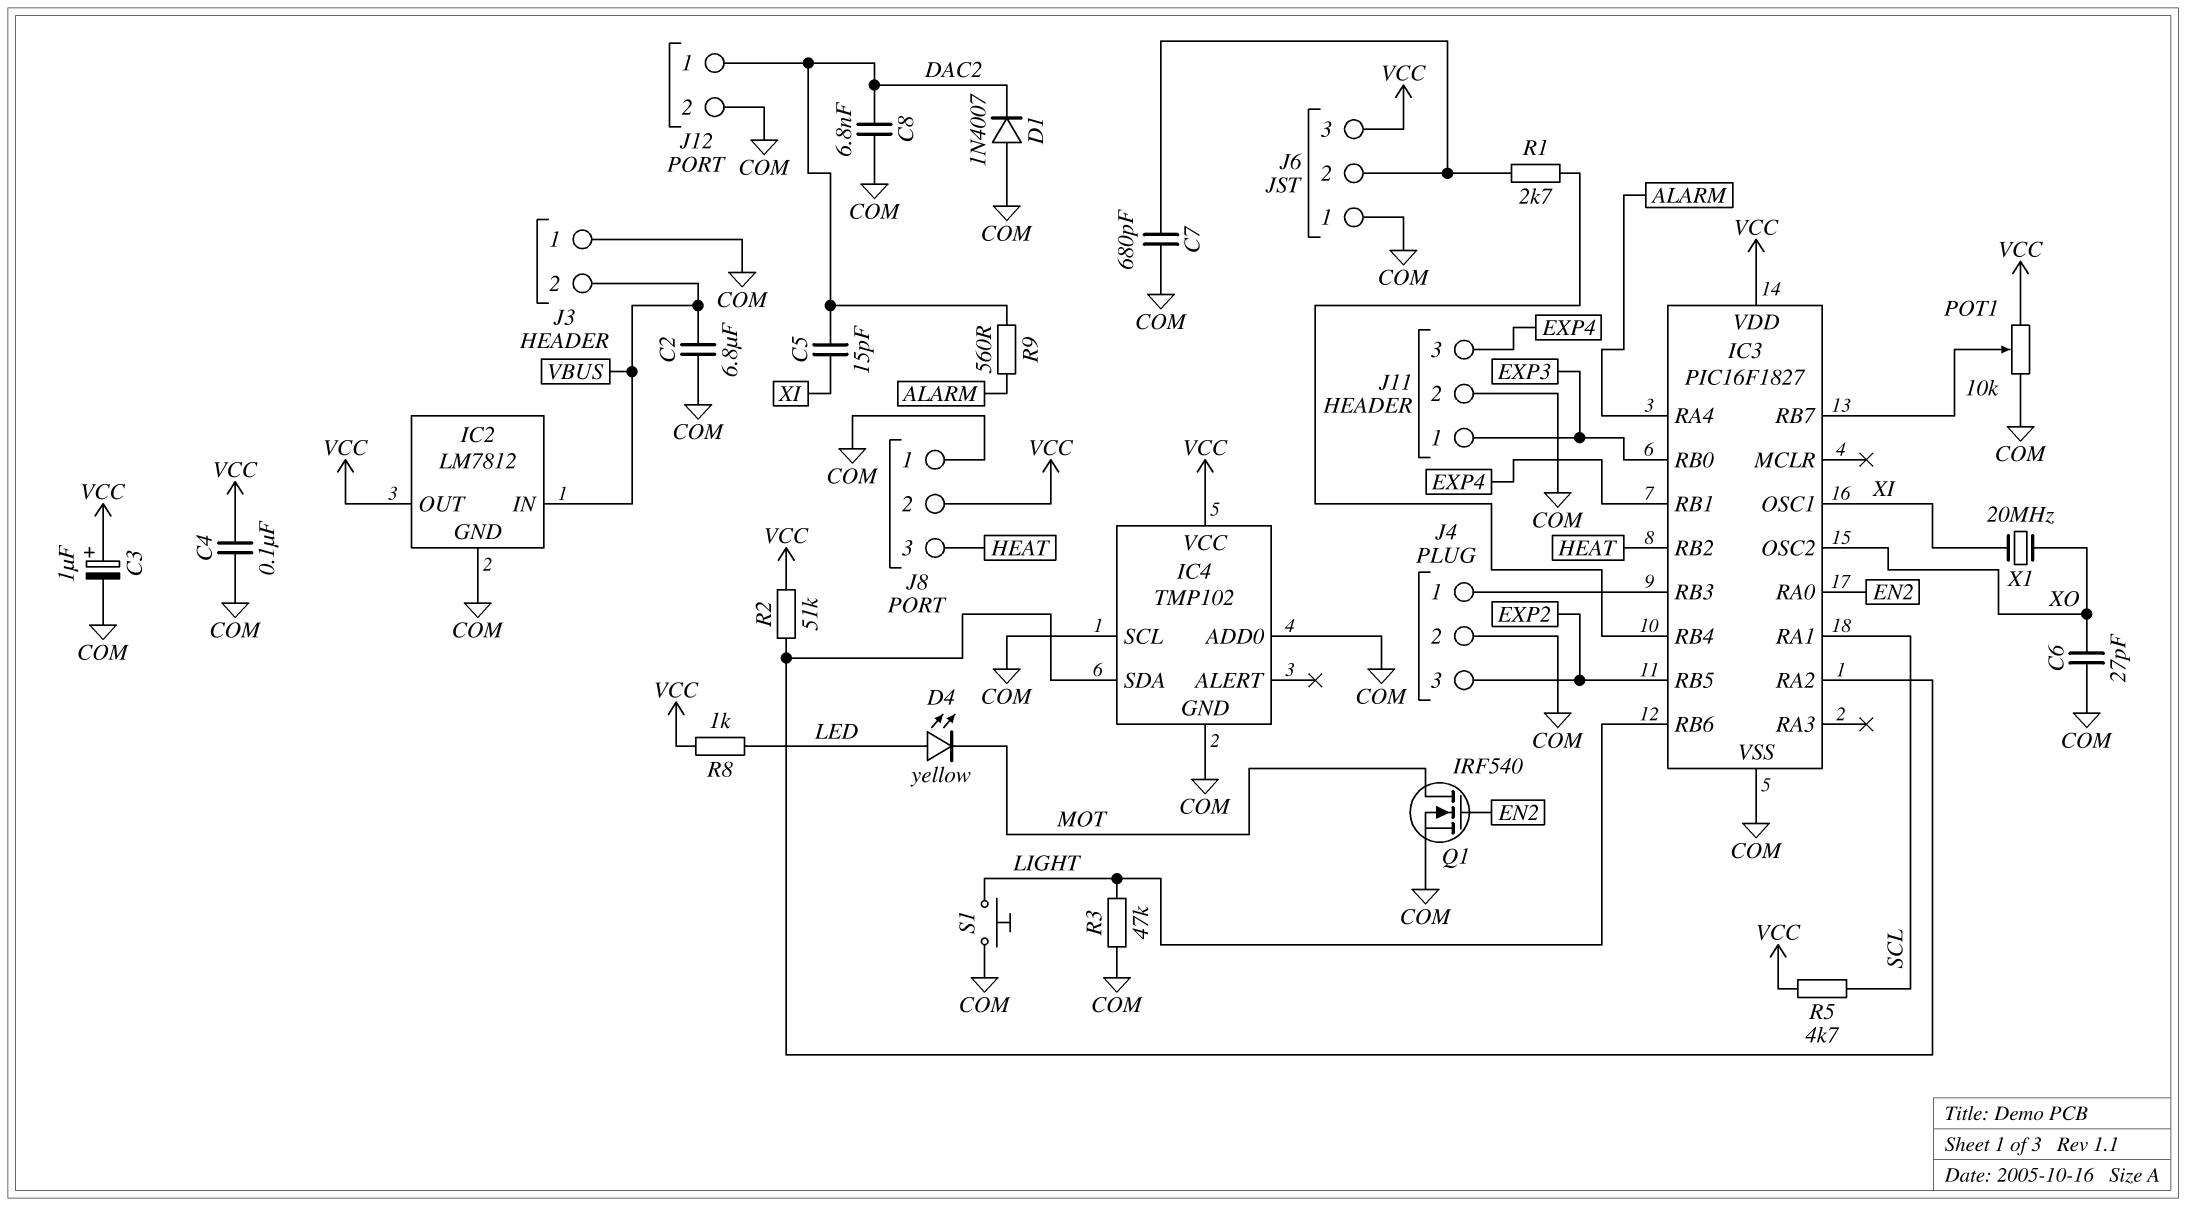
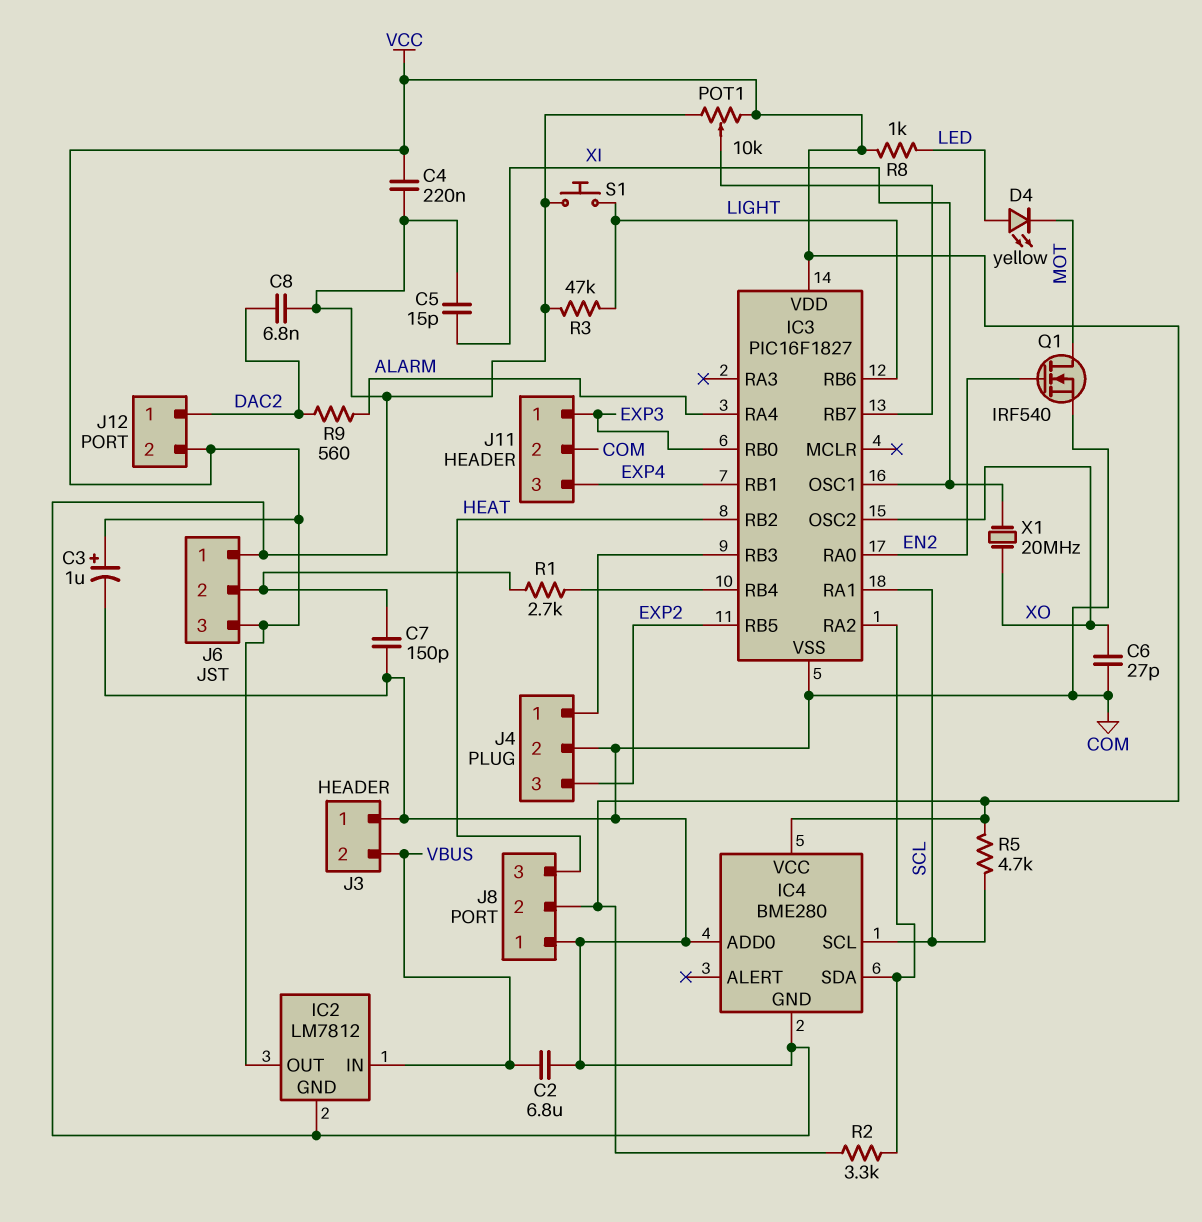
C4: 100nF (COM, VCC) -> 220nF (COM, VCC)
C5: 15pF (DAC2, XI) -> 15pF (COM, XI)
C7: 680pF (COM, J6/2) -> 150pF (COM, J6/2)
D1: diode 1N4007 (A COM, K DAC2) -> none
IC4: TMP102 -> BME280
IC4 pin SCL: COM -> SCL
J12 pin 2: COM -> VCC
R2: 51k (IC3/RA2, VCC) -> 3.3k (IC3/RA2, VCC)

